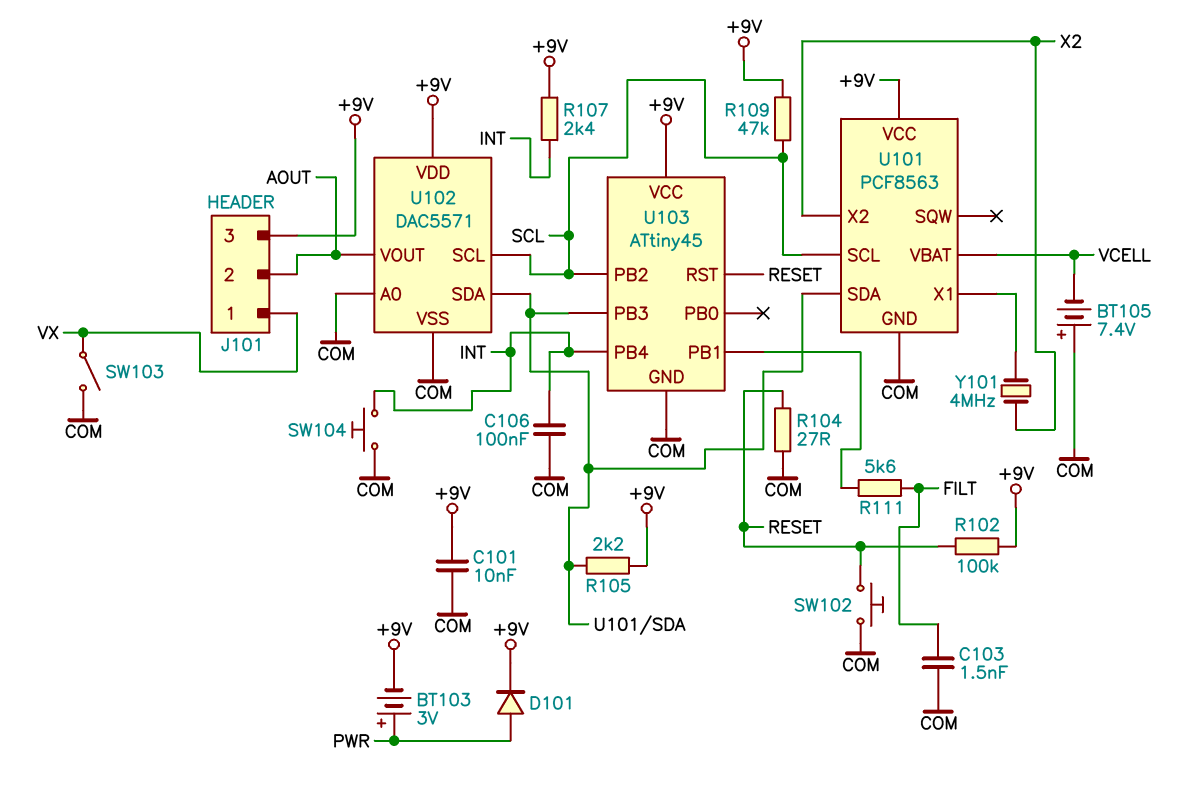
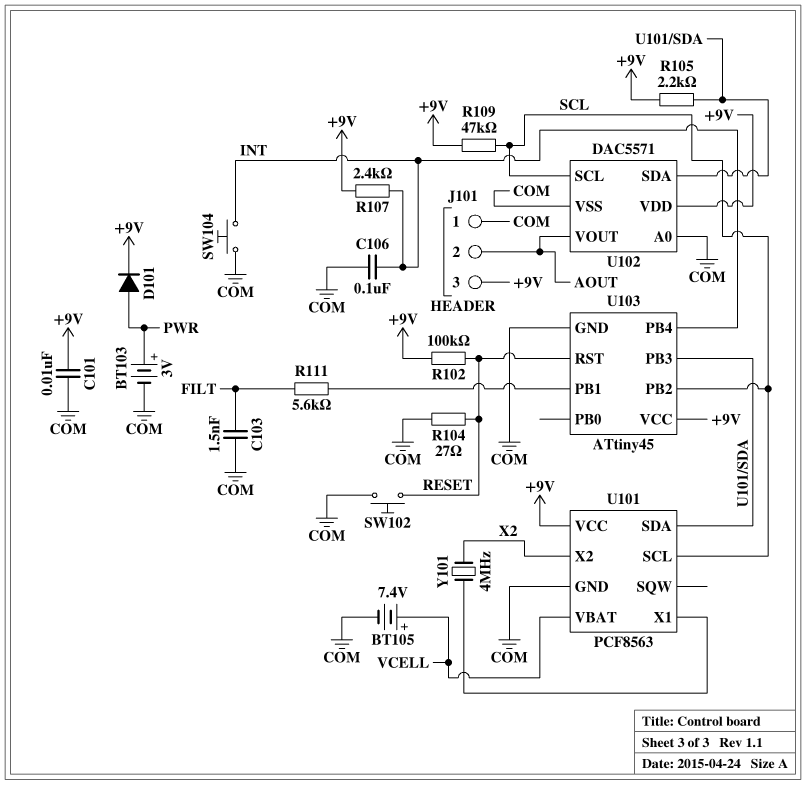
BT103: 3V (plus PWR, minus +9V) -> 3V (plus PWR, minus COM)
BT105: 7.4V (plus COM, minus VCELL) -> 7.4V (plus VCELL, minus COM)
J101 pin 1: VX -> COM
SW103: switch (COM, VX) -> none

